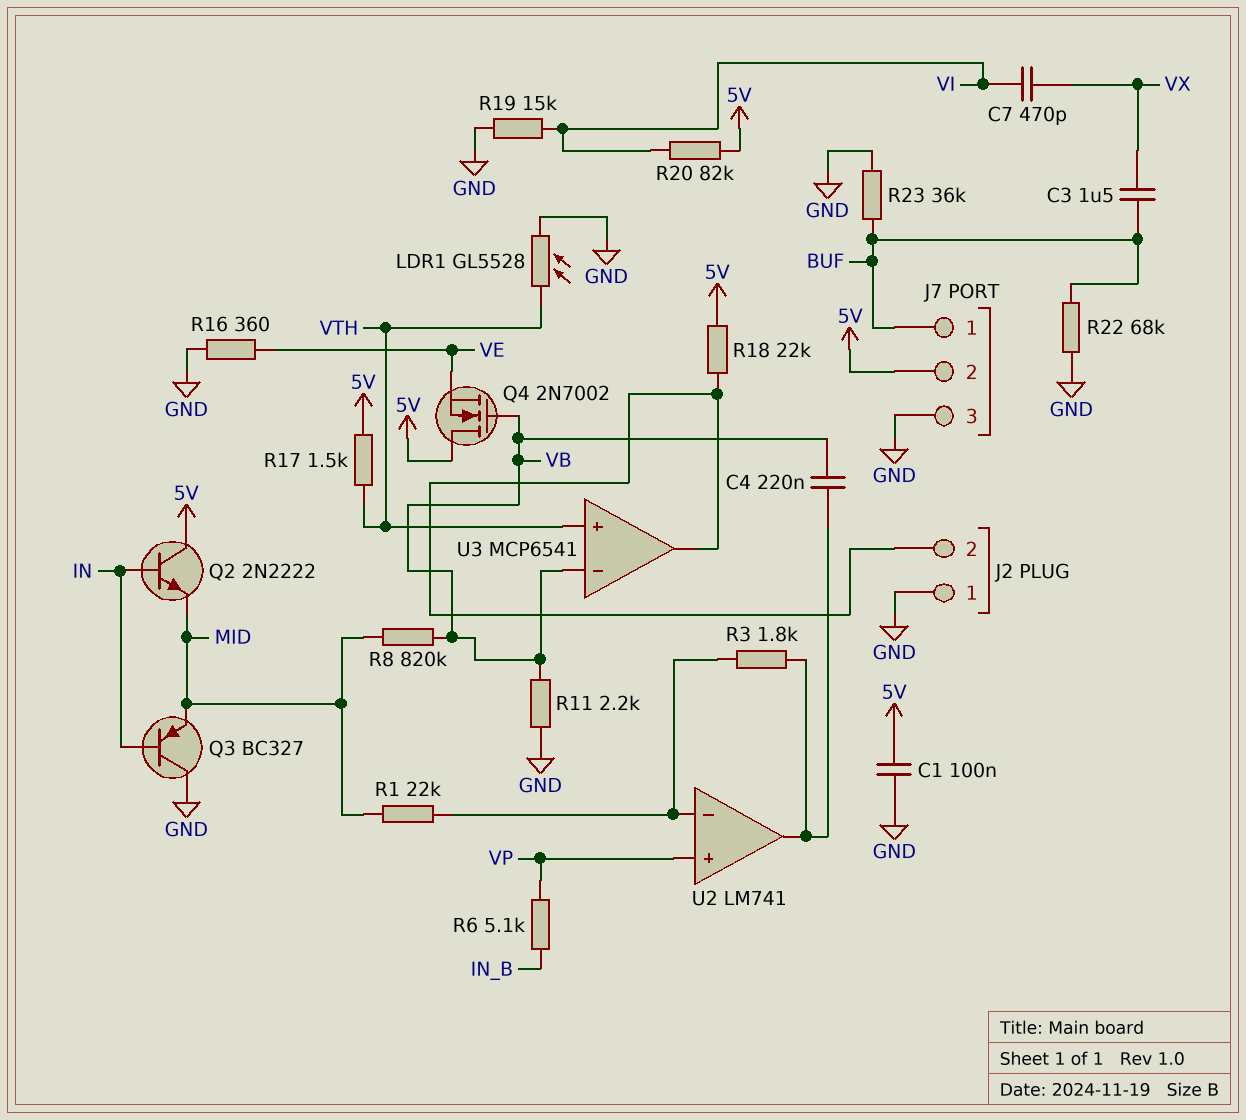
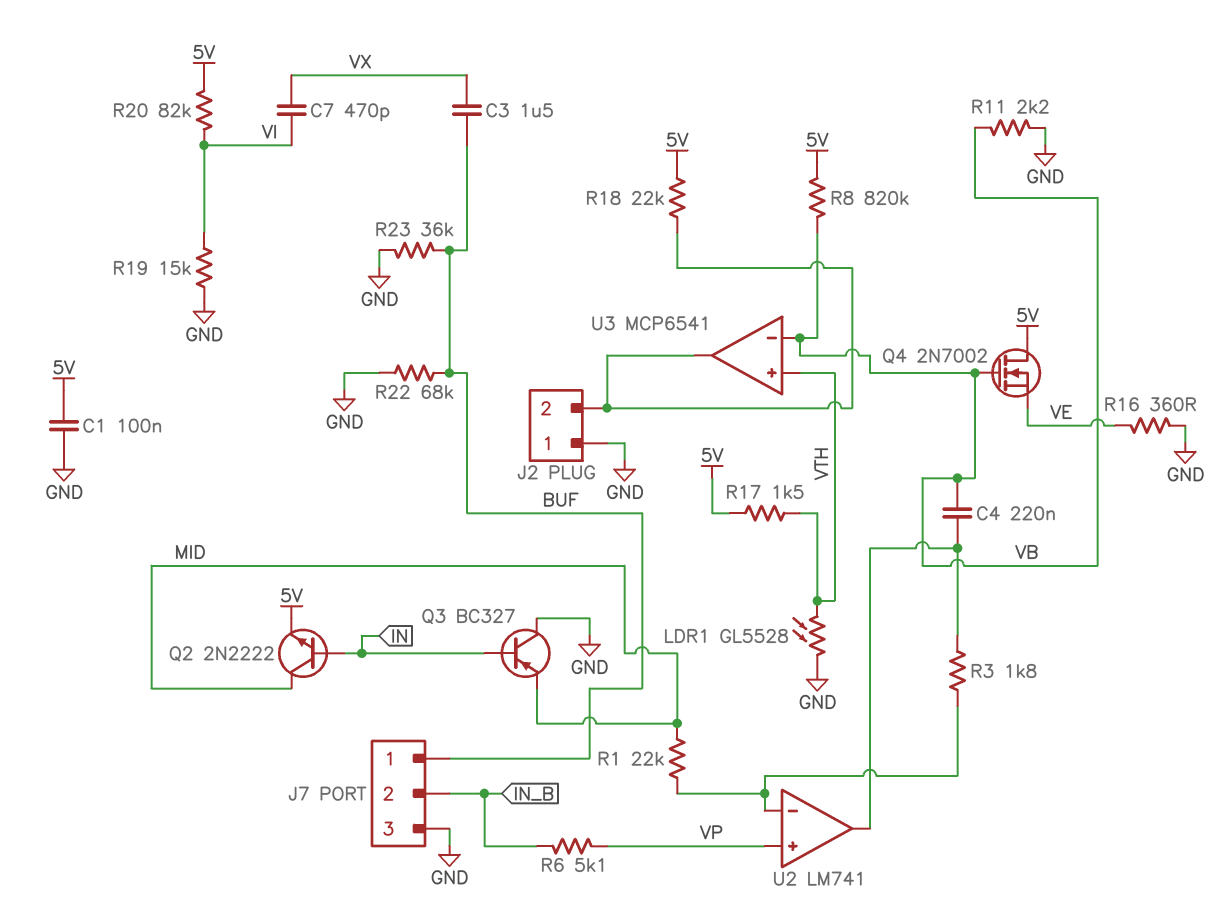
J7 pin 2: 5V -> IN_B
Q2: NPN 2N2222 (B IN, C 5V, E MID) -> NPN 2N2222 (B IN, C MID, E 5V)
R8: 820k (MID, VB) -> 820k (5V, VB)

